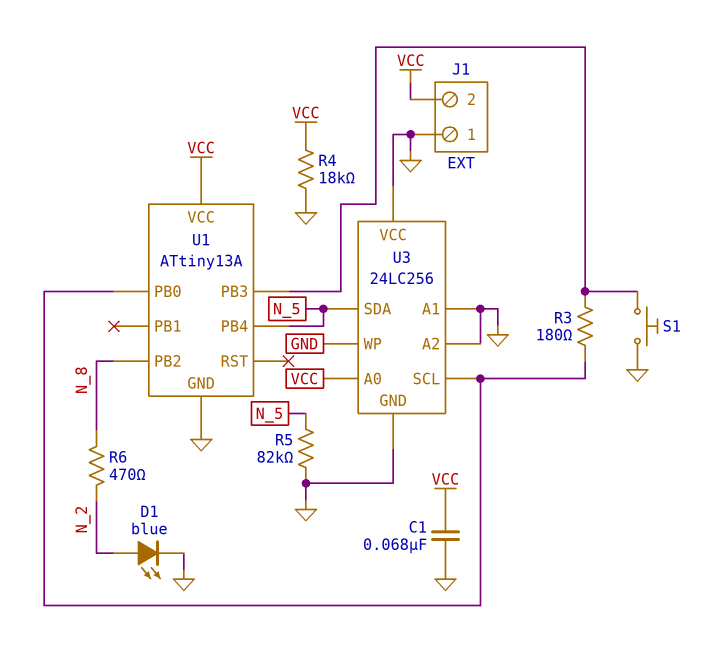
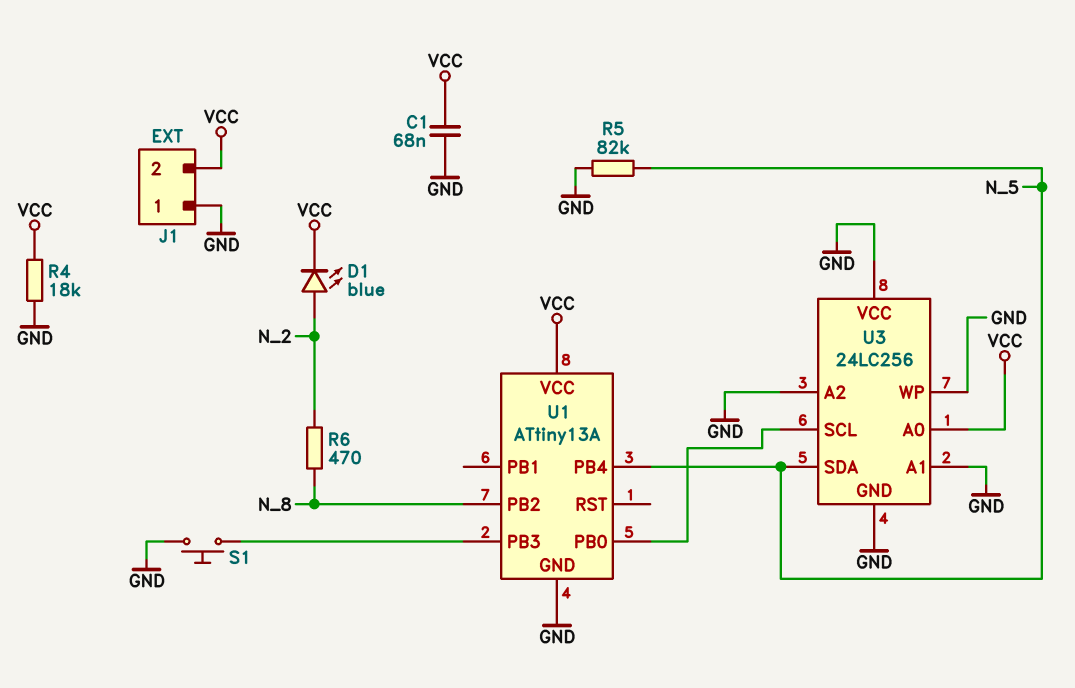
D1: LED blue (A N_2, K GND) -> LED blue (A N_2, K VCC)
R3: 180 (U1/PB0, U1/PB3) -> none

